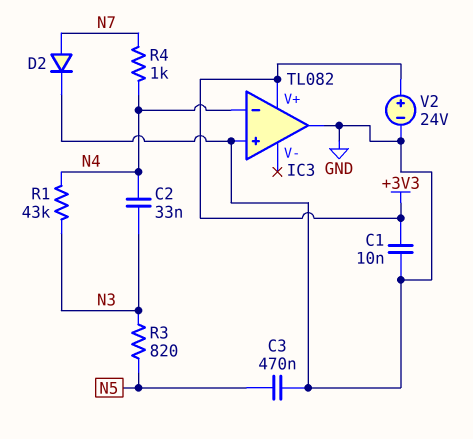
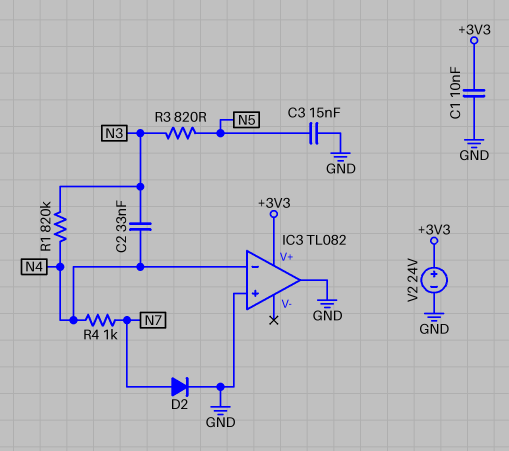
C3: 470nF (GND, N5) -> 15nF (GND, N5)
R1: 43k (N3, N4) -> 820k (N3, N4)

